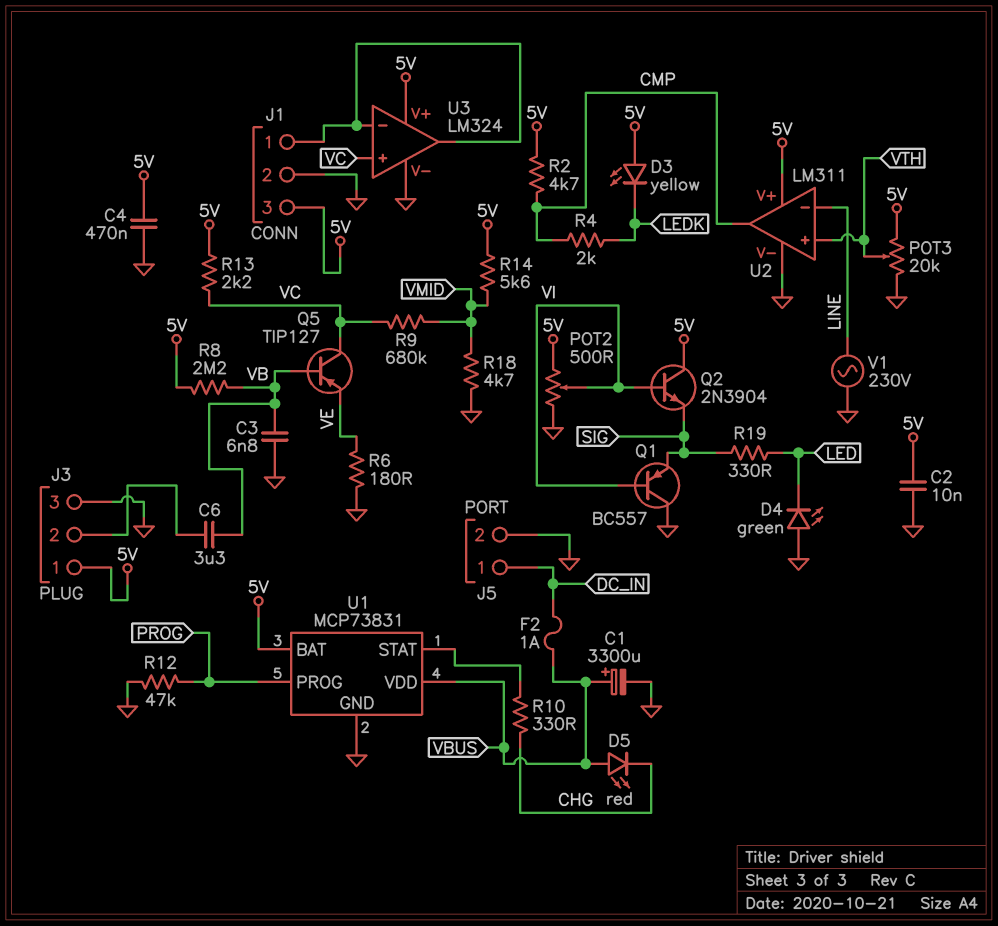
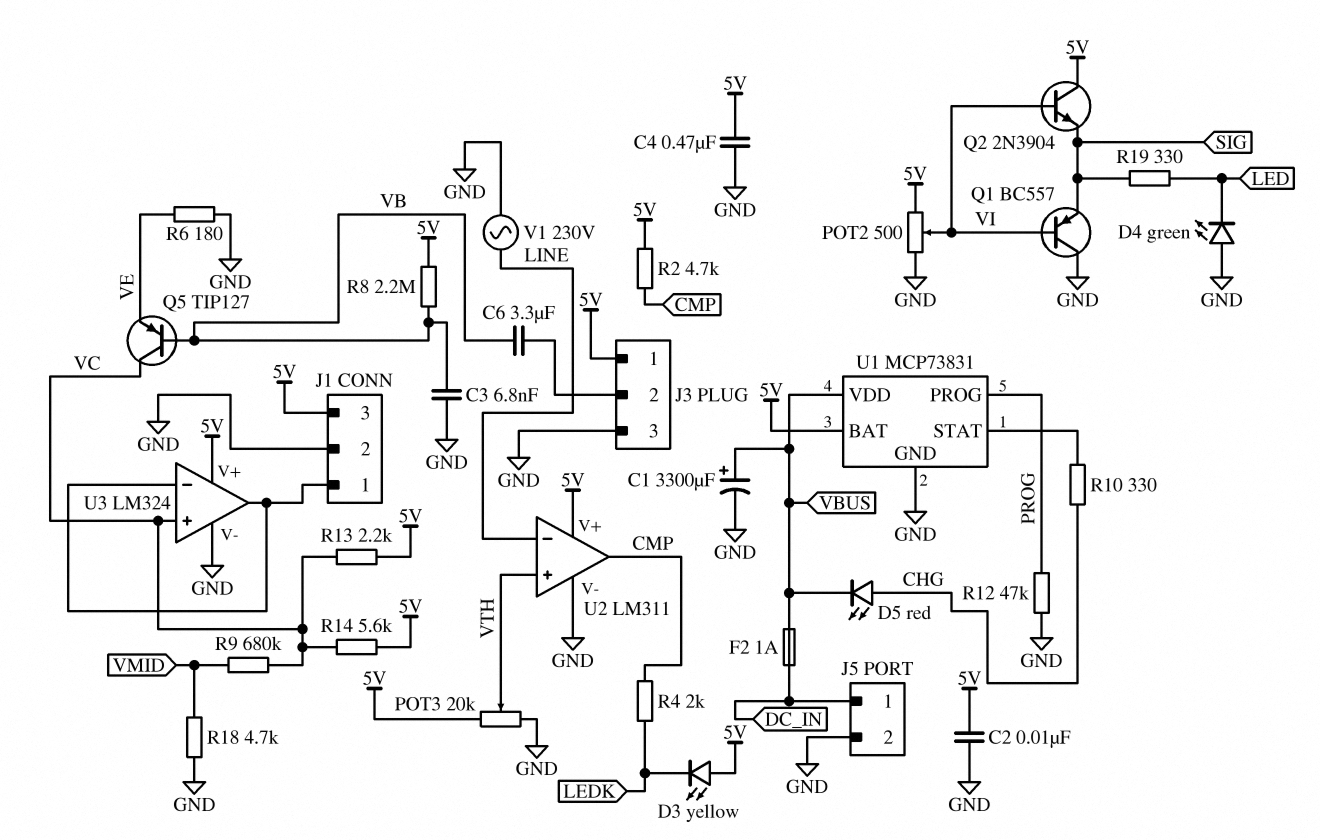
D5: LED red (A VBUS, K CHG) -> LED red (A CHG, K VBUS)
R14: 5.6k (5V, VMID) -> 5.6k (5V, VC)

